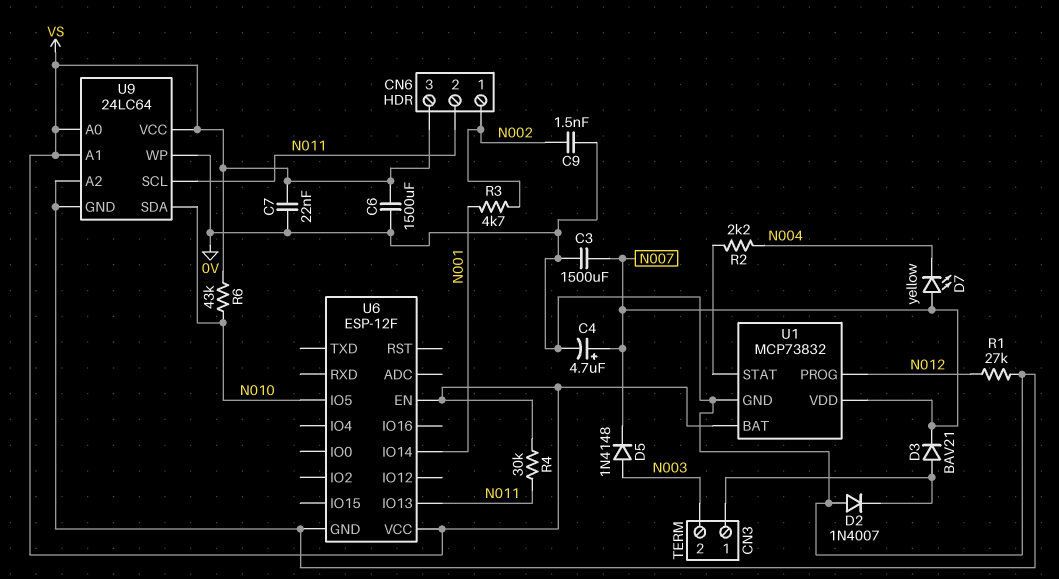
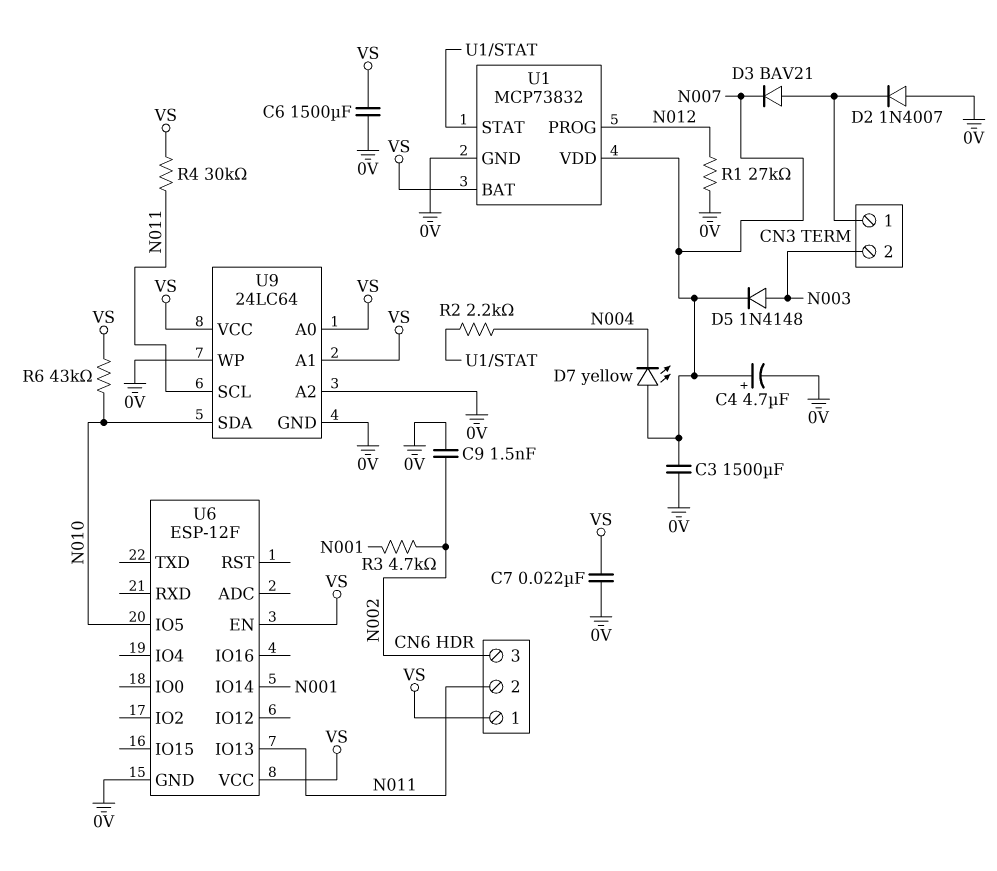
CN6 pin 1: N002 -> VS
CN6 pin 3: VS -> N002

